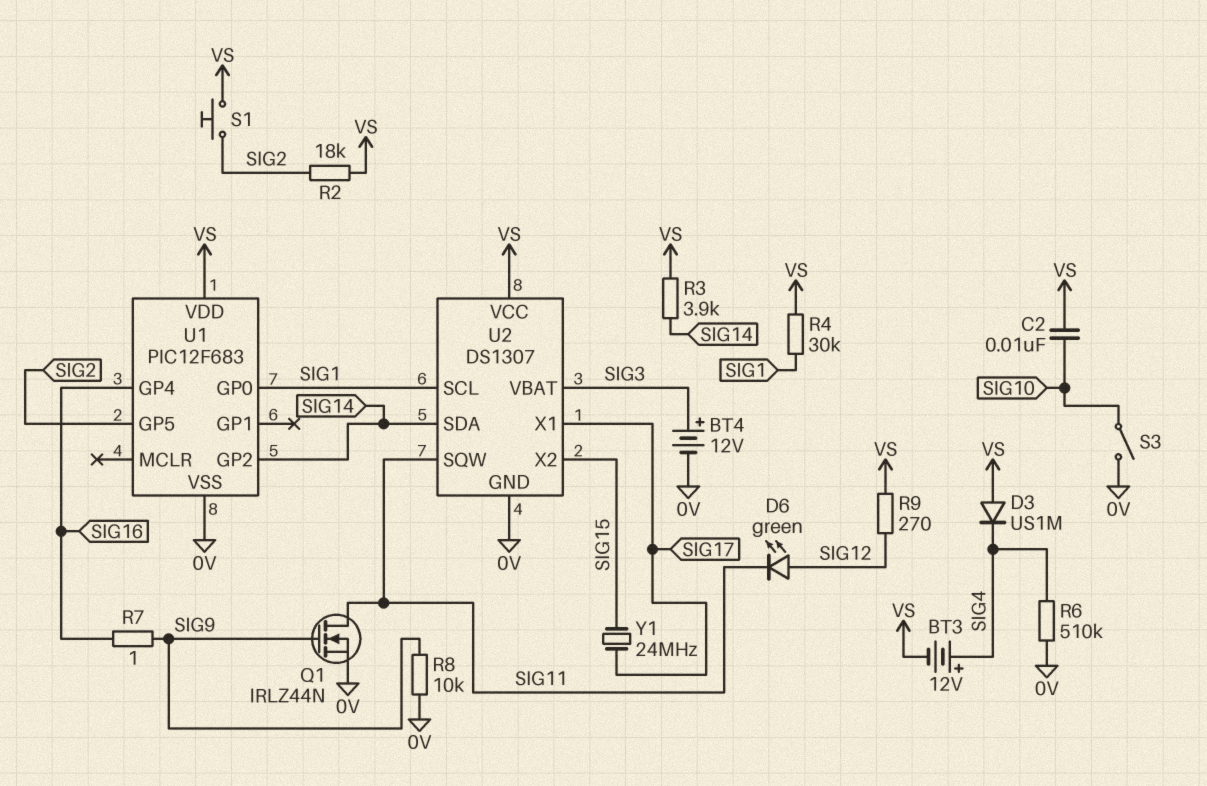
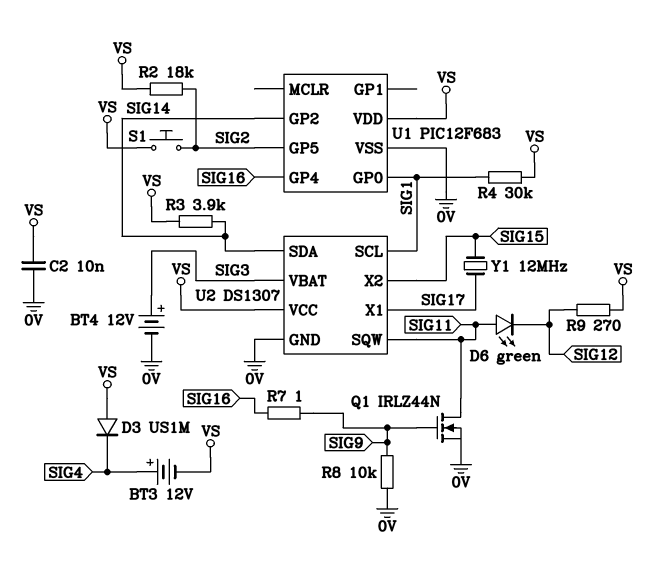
C2: 10nF (SIG10, VS) -> 10nF (0V, VS)
D6: LED green (A SIG12, K SIG11) -> LED green (A SIG11, K SIG12)
R6: 510k (0V, SIG4) -> none
S3: switch (0V, SIG10) -> none
Y1: 24MHz (SIG15, SIG17) -> 12MHz (SIG15, SIG17)

